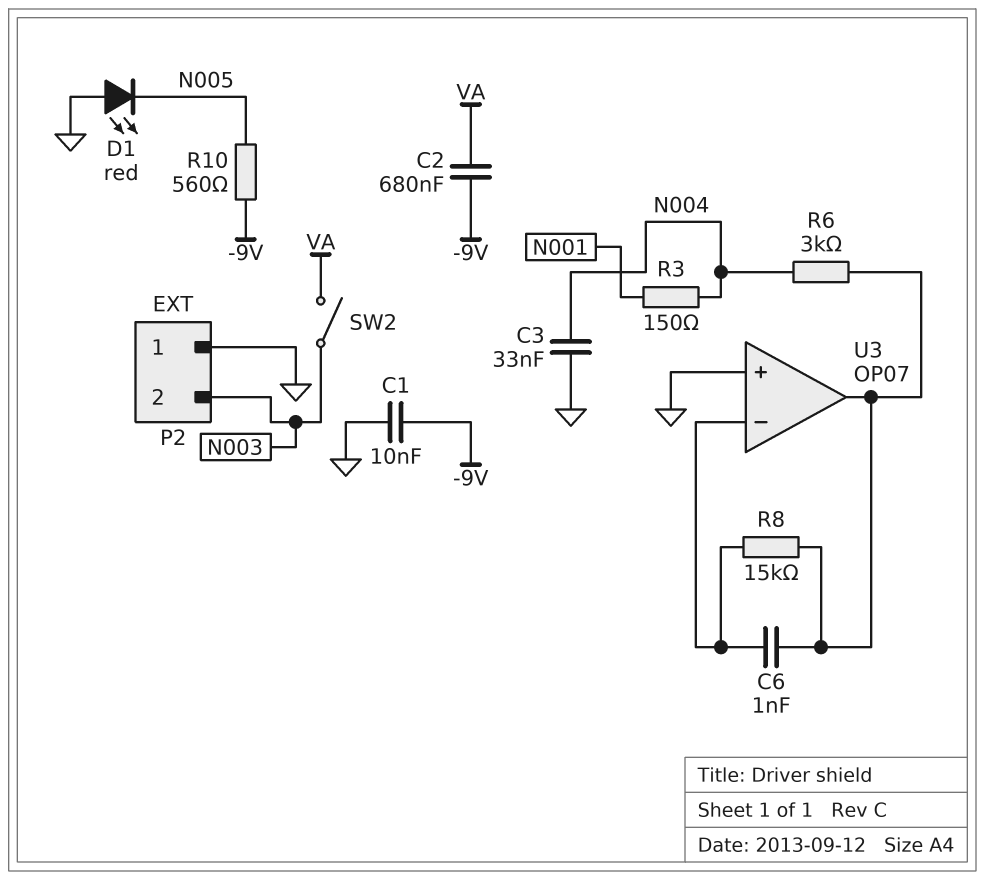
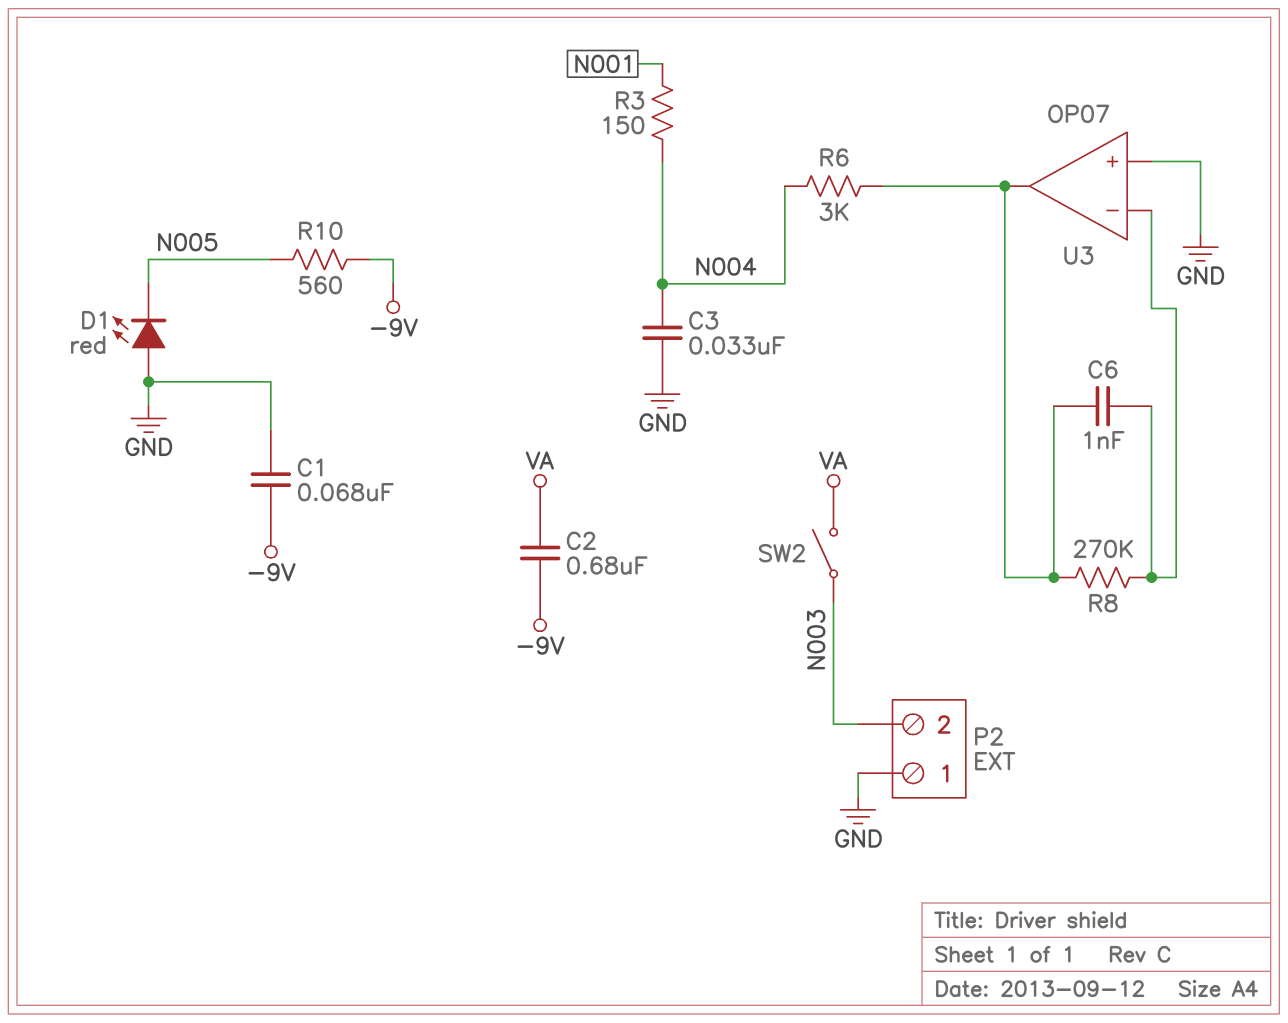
C1: 10nF (-9V, GND) -> 68nF (-9V, GND)
R8: 15k (U3/in-, U3/out) -> 270k (U3/in-, U3/out)

